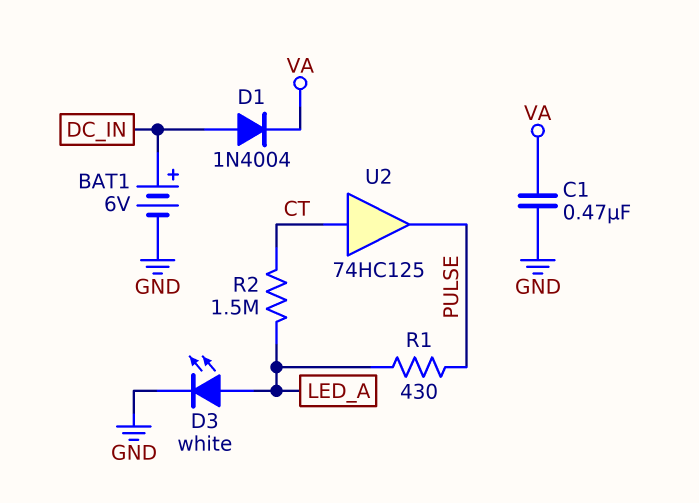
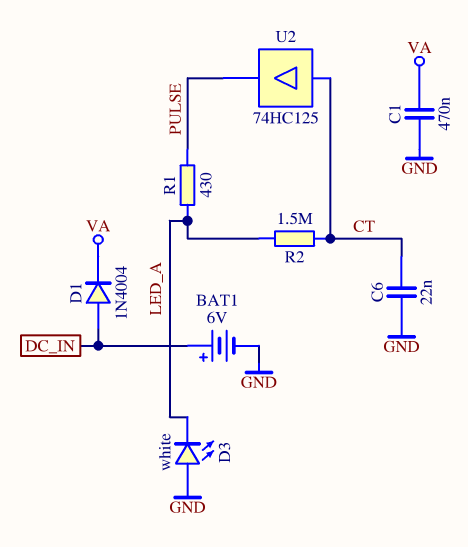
C6: none -> 22nF (CT, GND)
D3: LED white (A LED_A, K GND) -> LED white (A GND, K LED_A)

